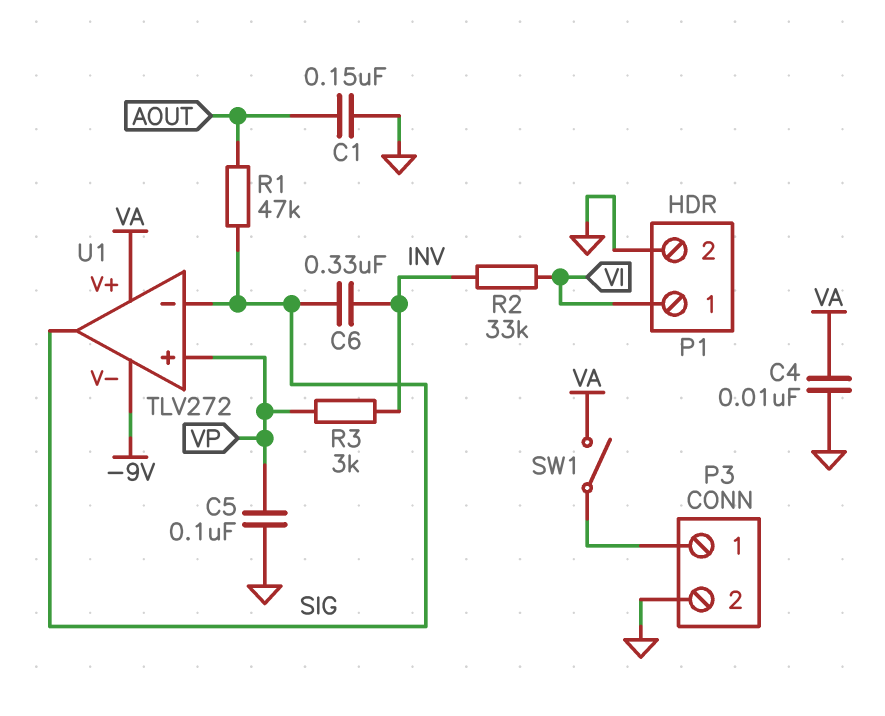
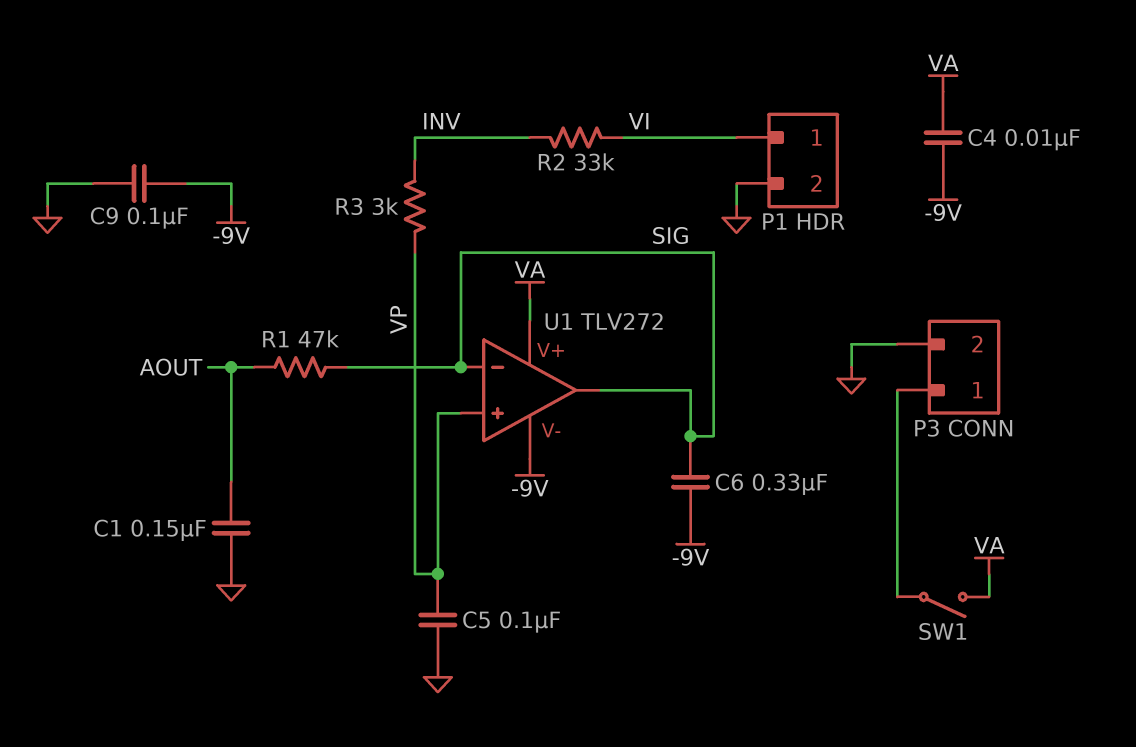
C4: 10nF (GND, VA) -> 10nF (-9V, VA)
C6: 330nF (INV, SIG) -> 330nF (-9V, SIG)
C9: none -> 100nF (-9V, GND)

